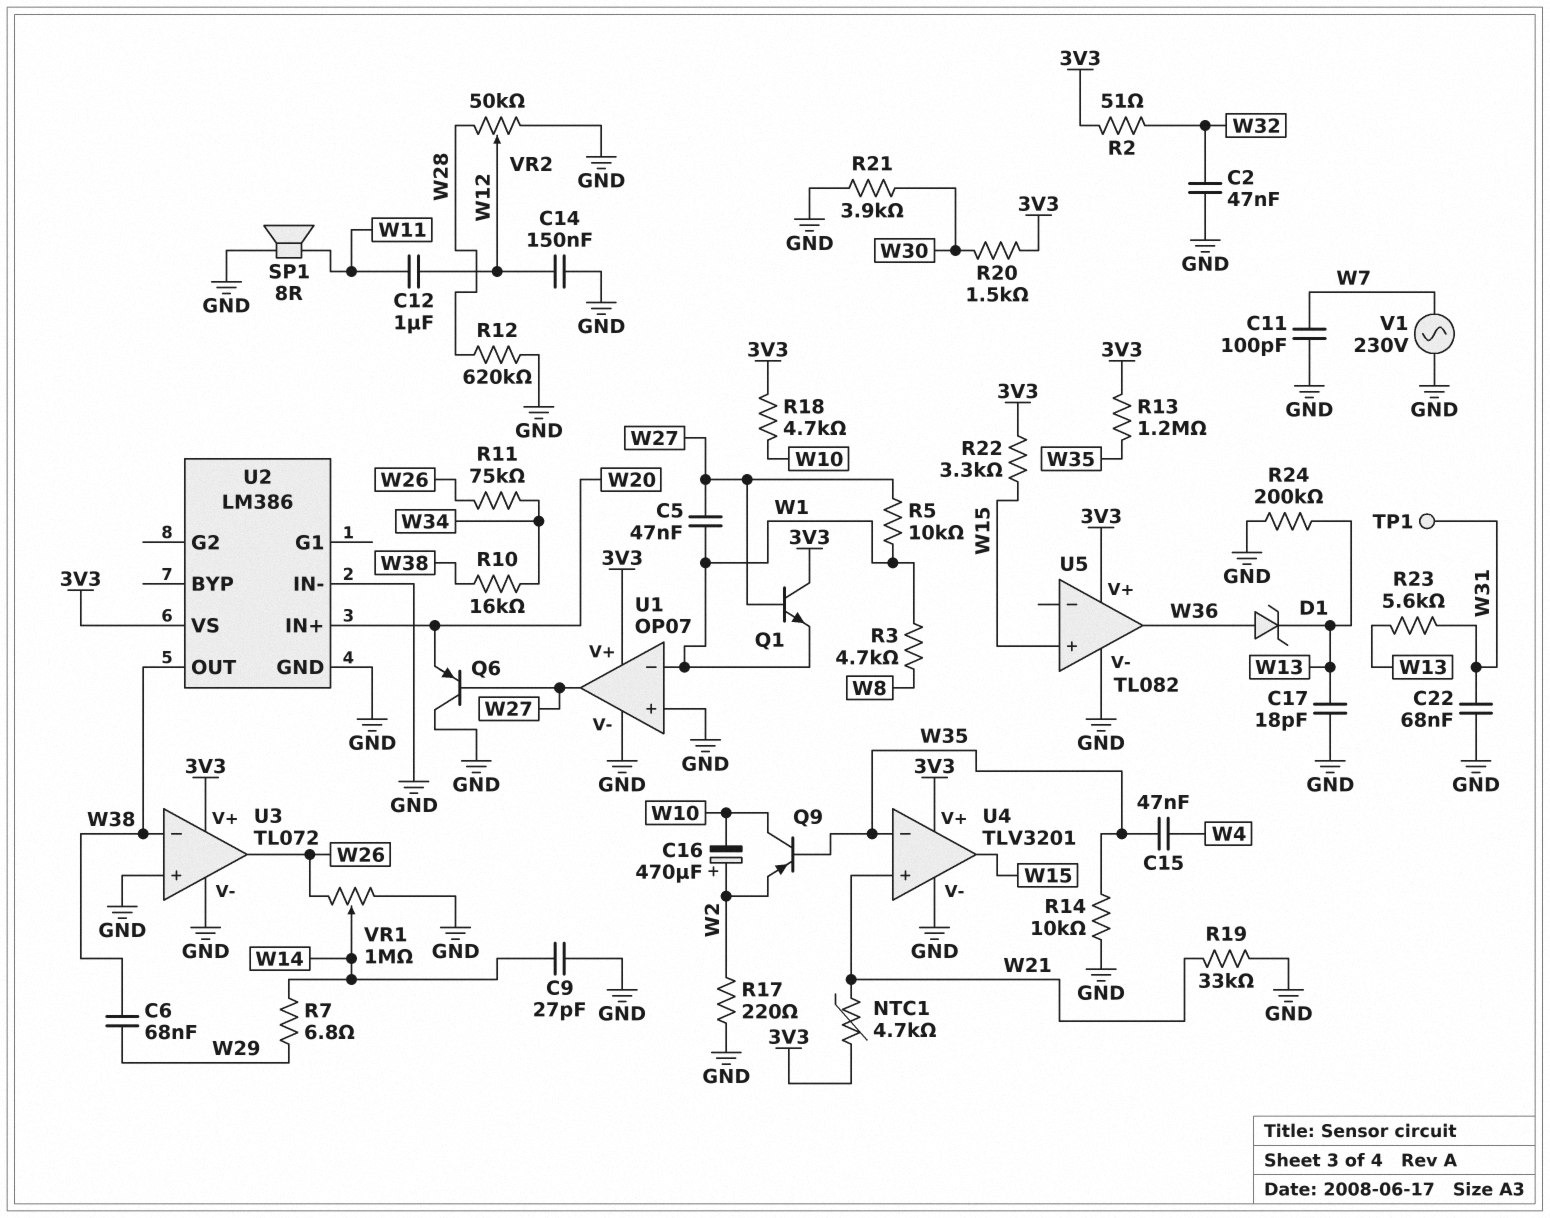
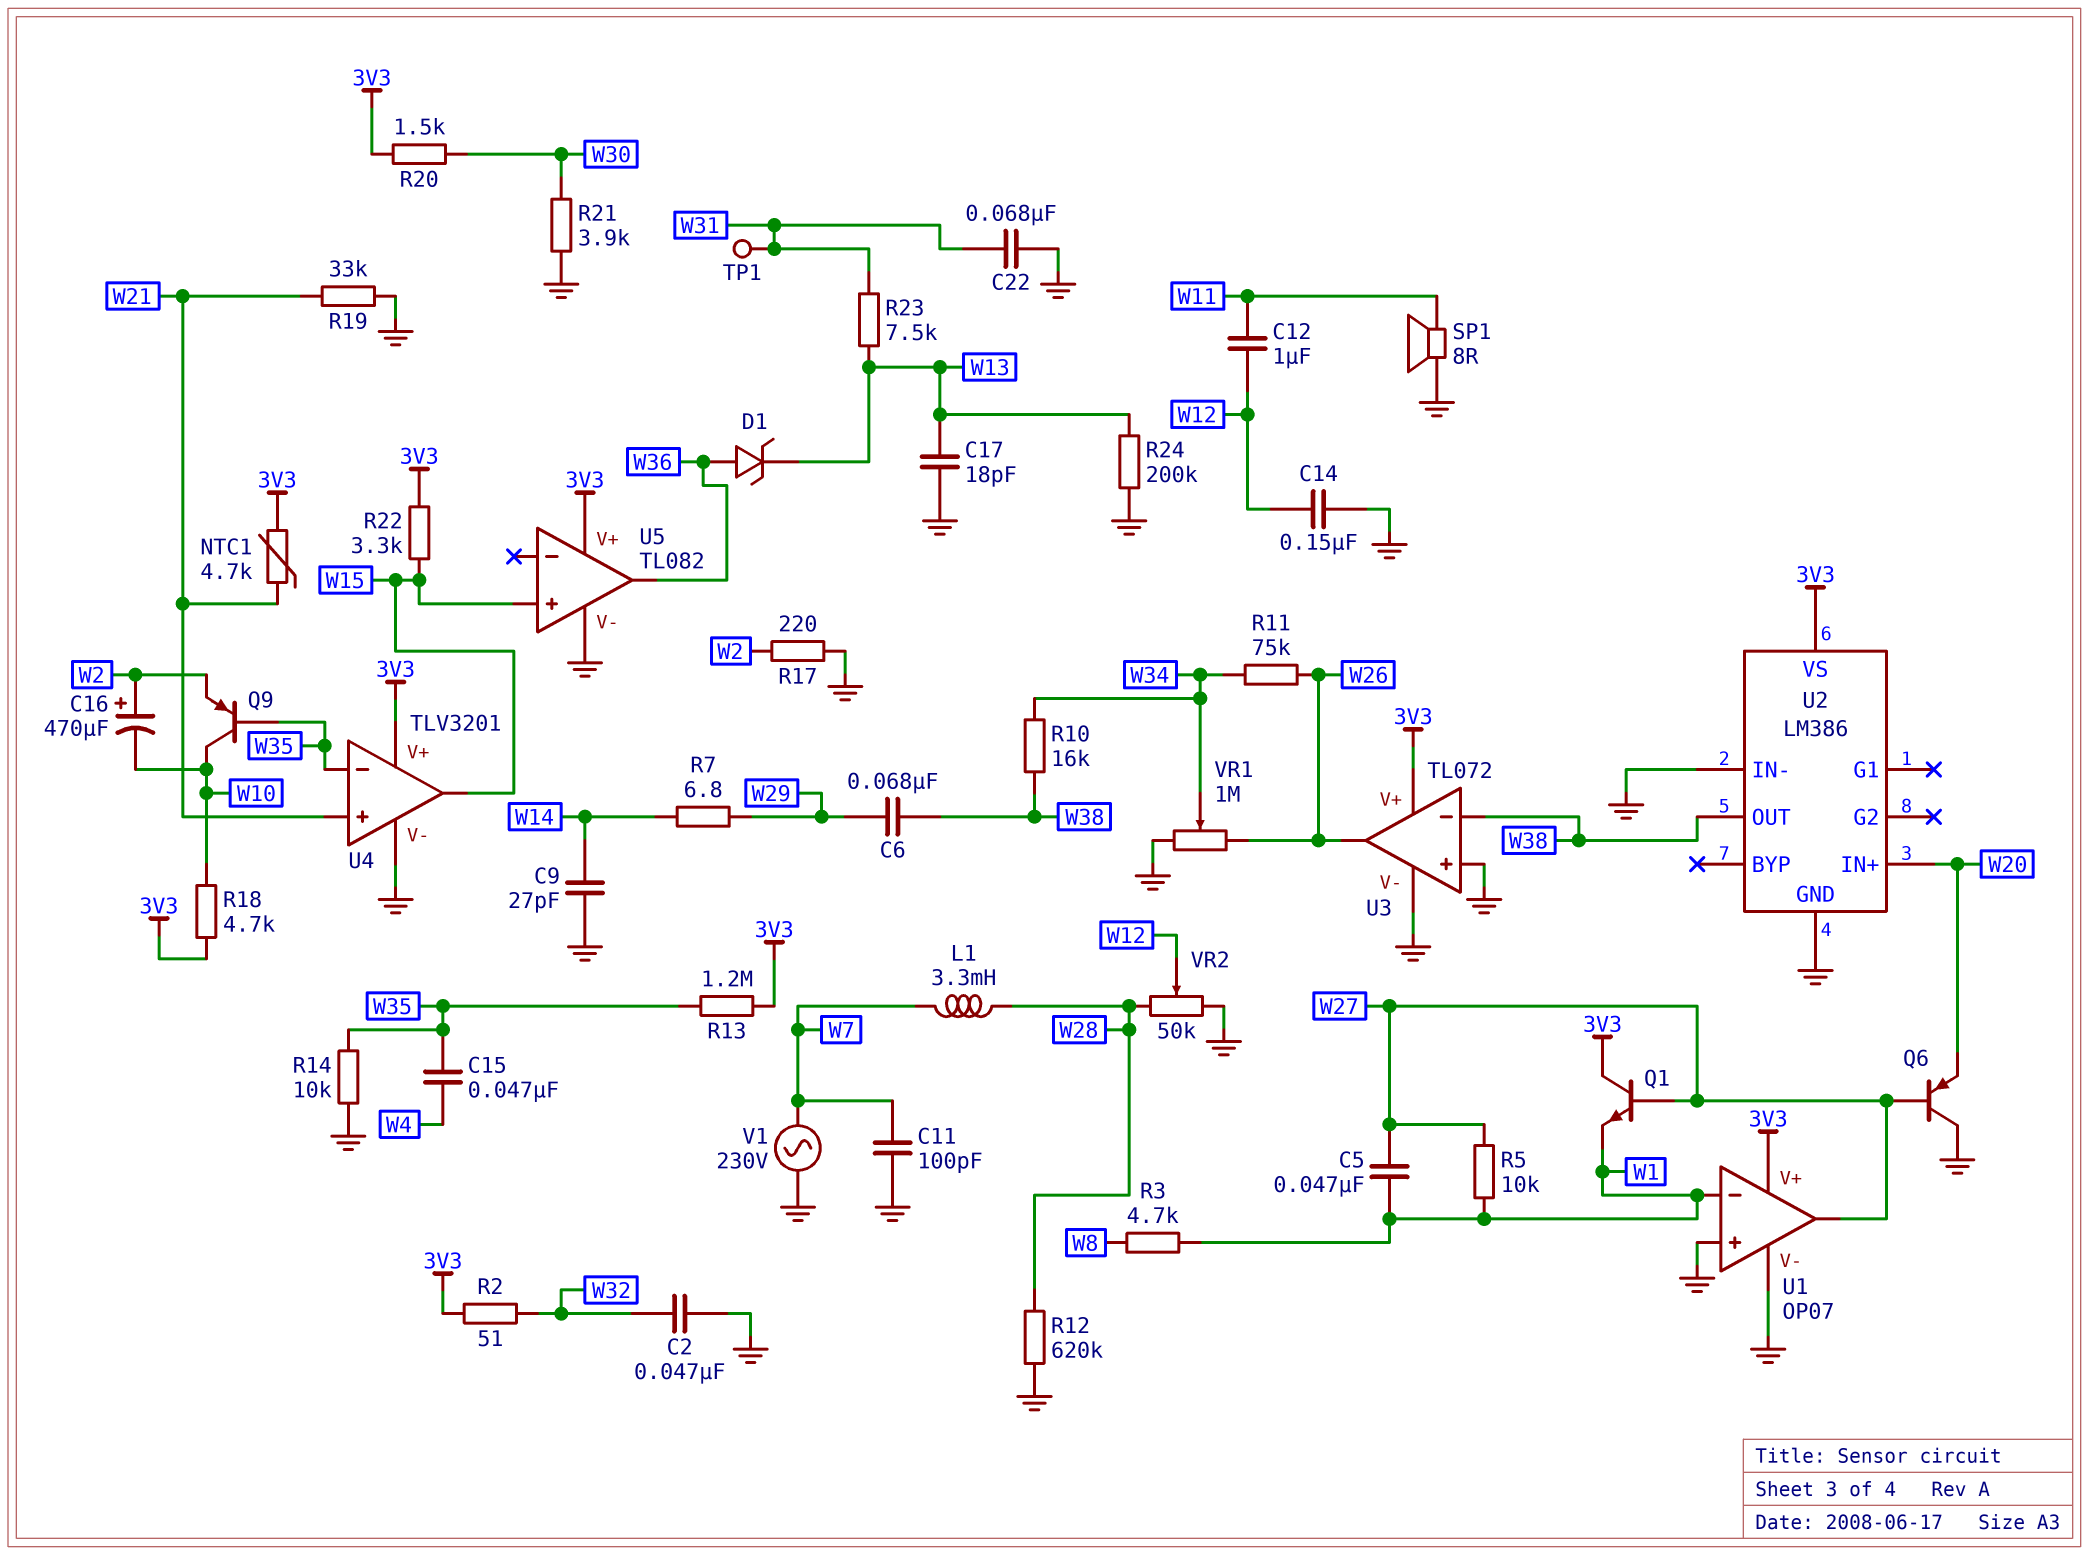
L1: none -> 3.3mH (W7, W28)
R23: 5.6k (W13, W31) -> 7.5k (W13, W31)
VR1: 1M (GND, W26, wiper W14) -> 1M (GND, W26, wiper W34)

